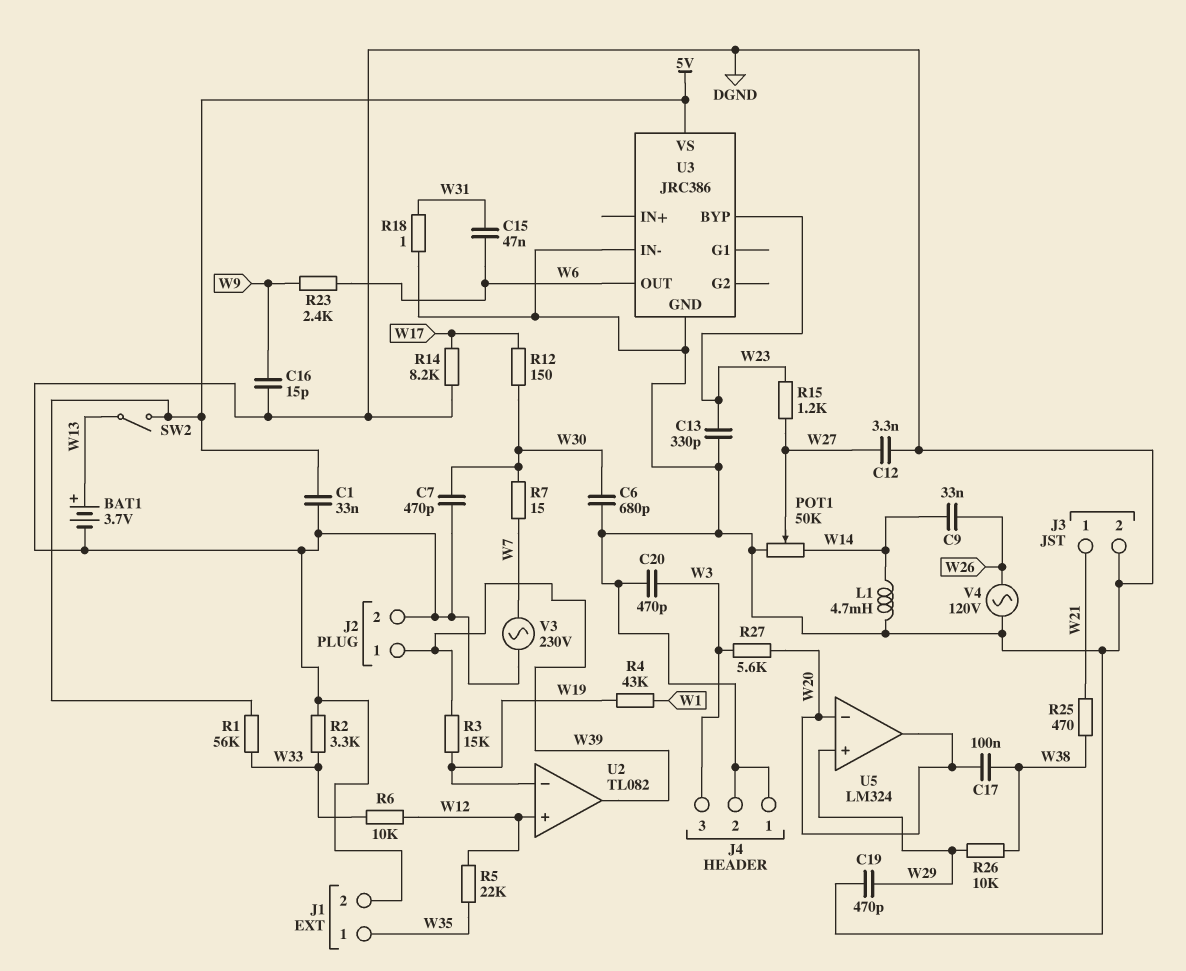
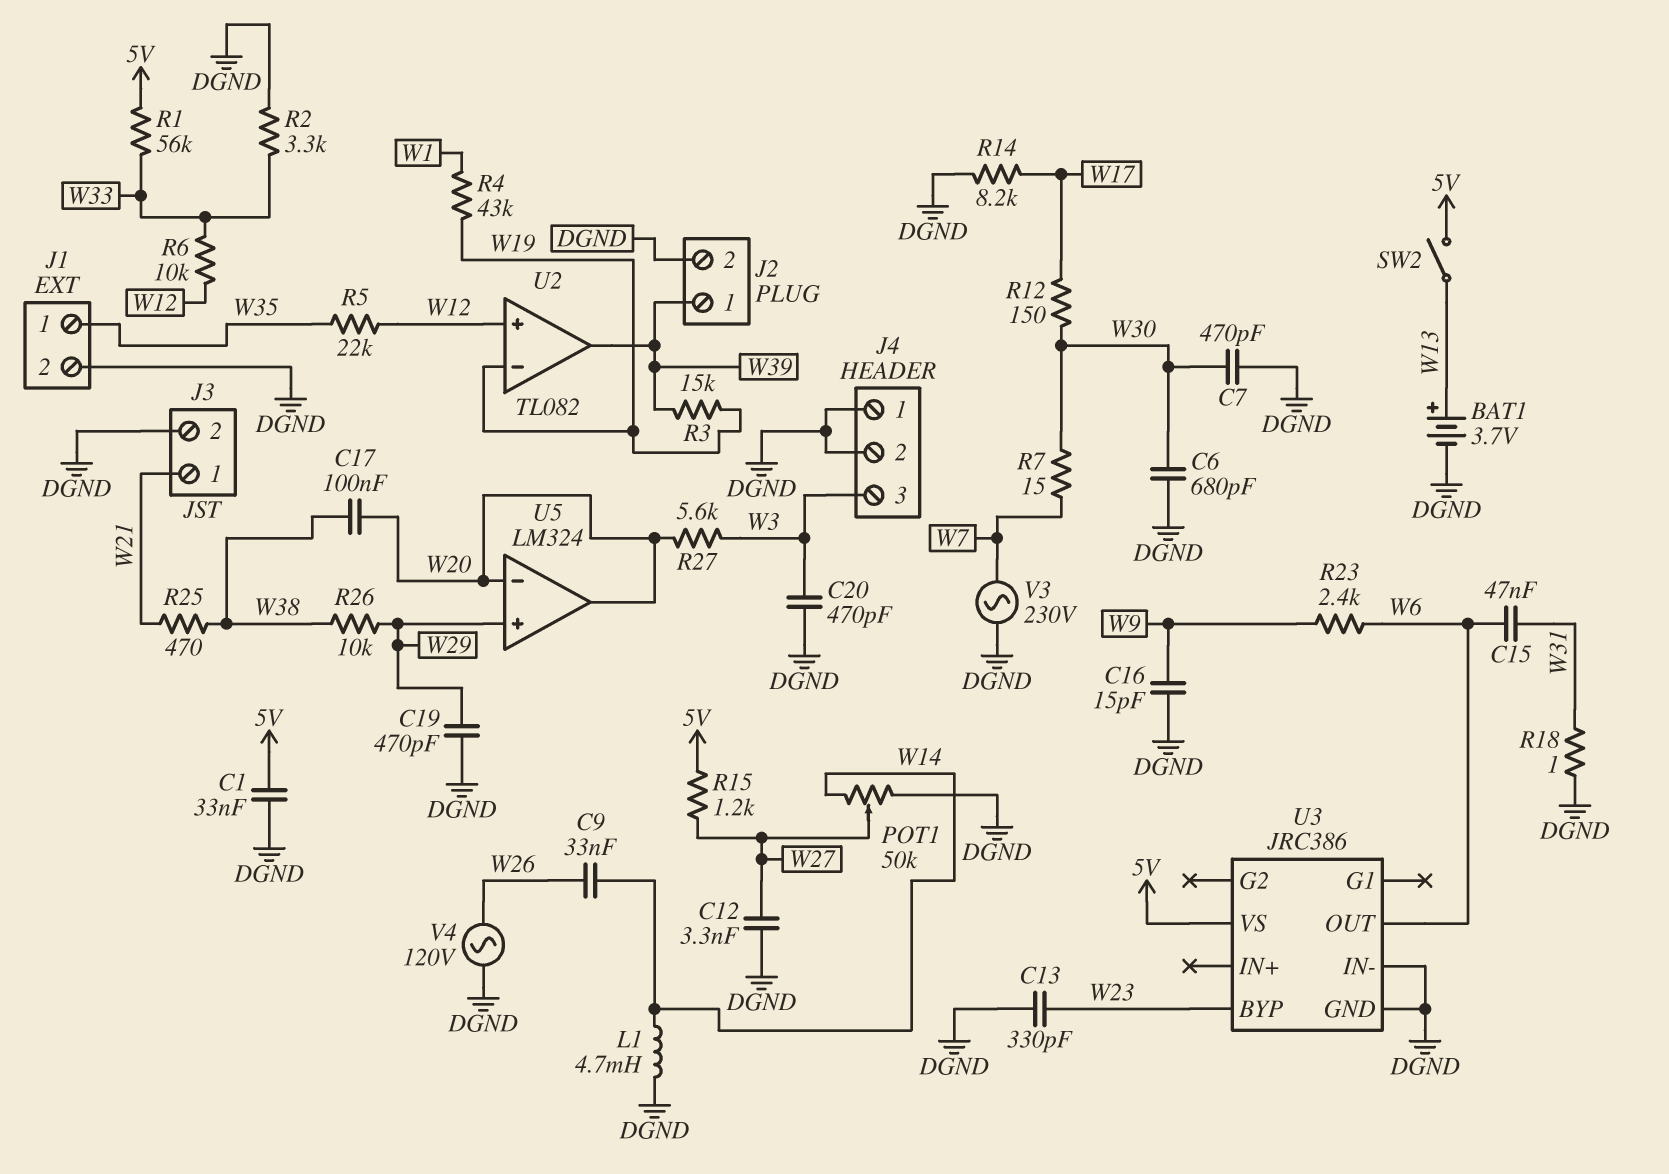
R15: 1.2k (W23, W27) -> 1.2k (5V, W27)

